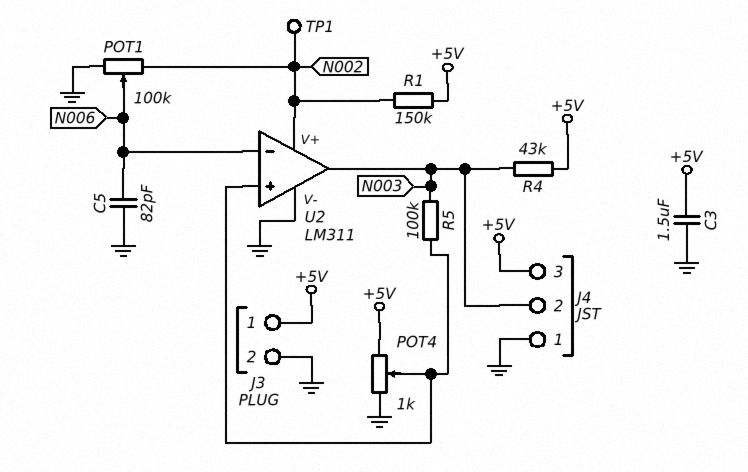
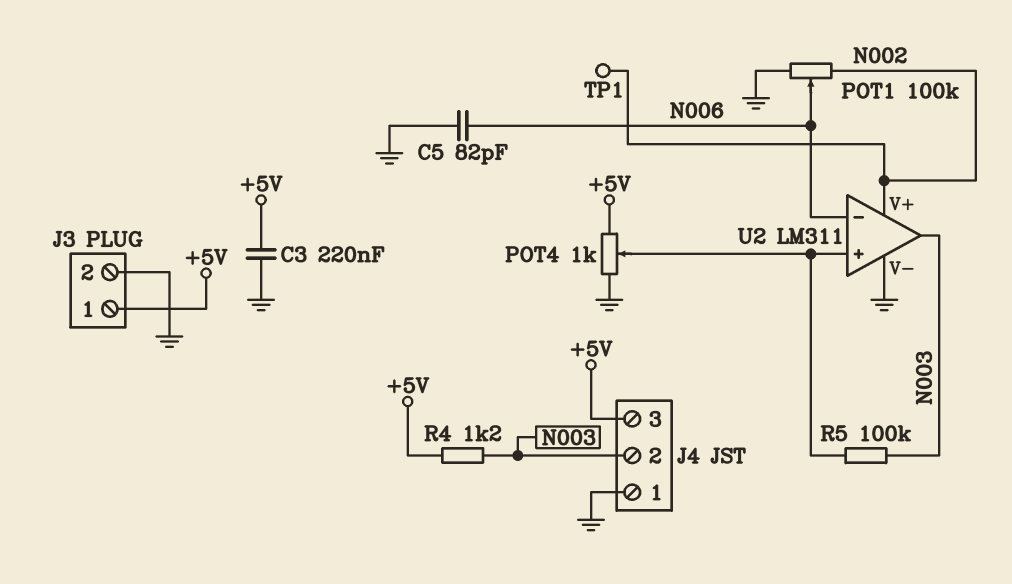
C3: 1.5uF (+5V, GND) -> 220nF (+5V, GND)
R1: 150k (+5V, N002) -> none
R4: 43k (+5V, N003) -> 1.2k (+5V, N003)

